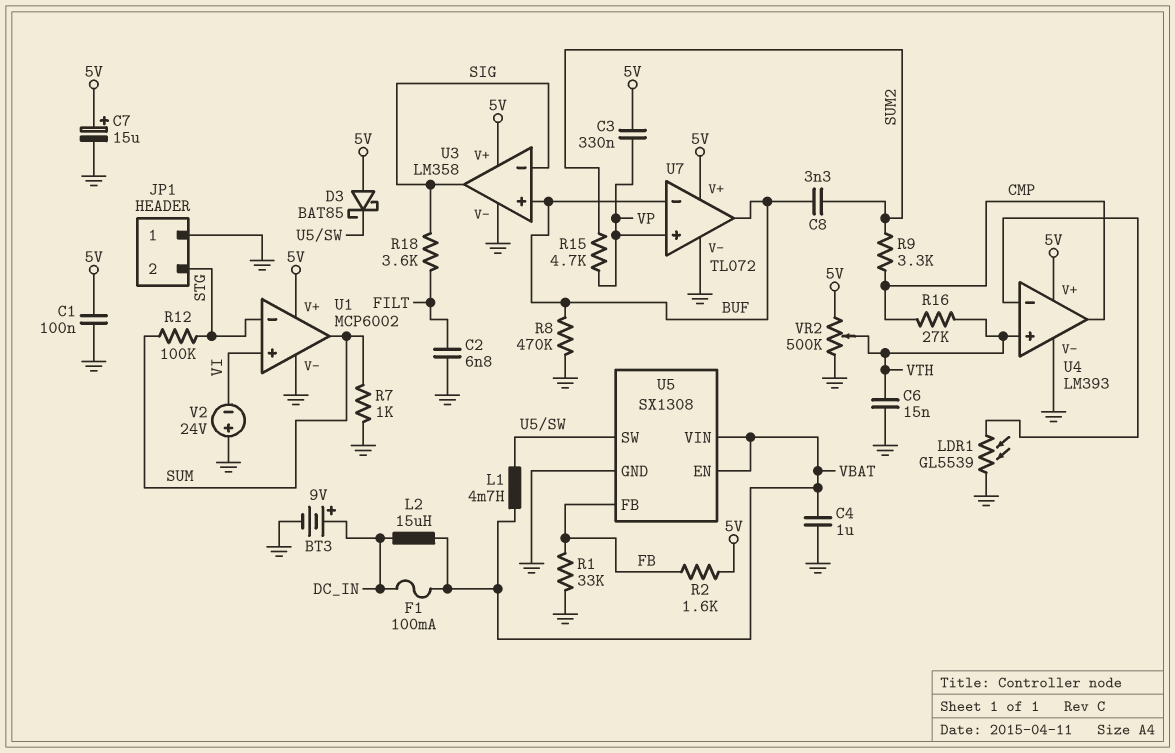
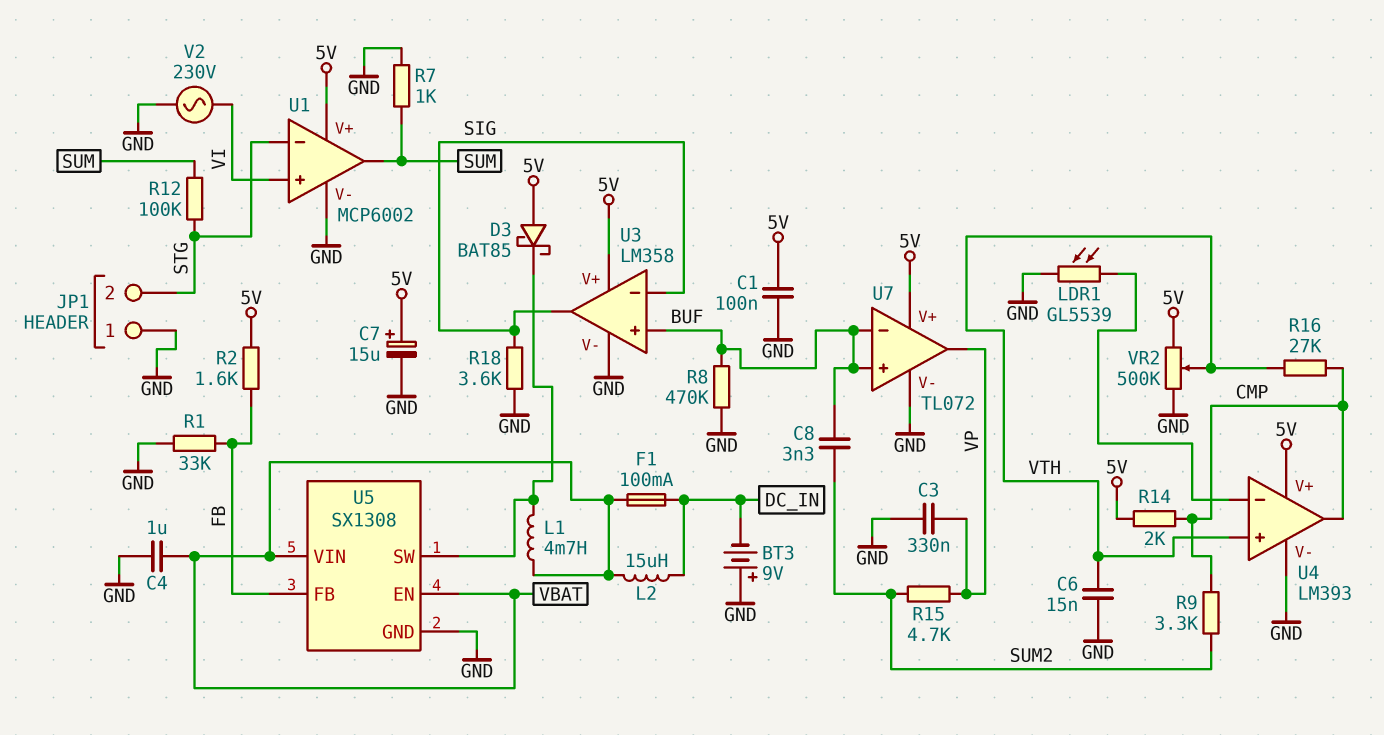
BT3: 9V (plus DC_IN, minus GND) -> 9V (plus GND, minus DC_IN)
C2: 6.8nF (FILT, GND) -> none
C3: 330nF (5V, VP) -> 330nF (GND, VP)
R14: none -> 2k (5V, CMP)
R18: 3.6k (FILT, SIG) -> 3.6k (GND, SIG)
U7 pin in+: VP -> BUF
U7 pin out: BUF -> VP
V2: 24V (plus GND, minus VI) -> AC 230V (GND, VI)

